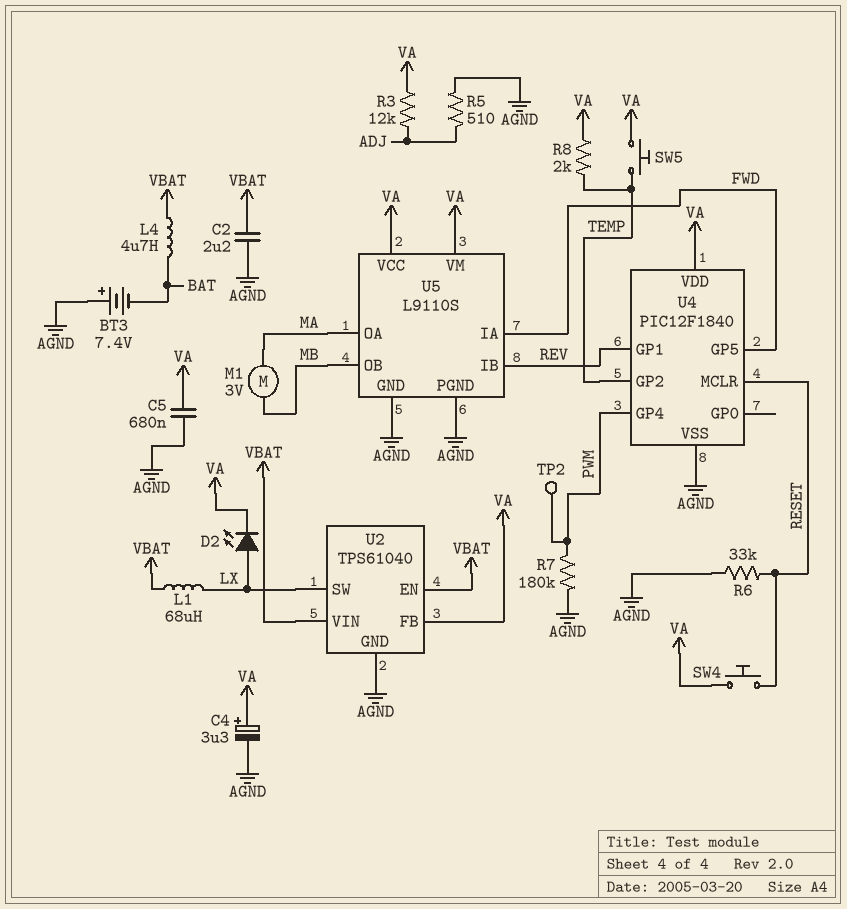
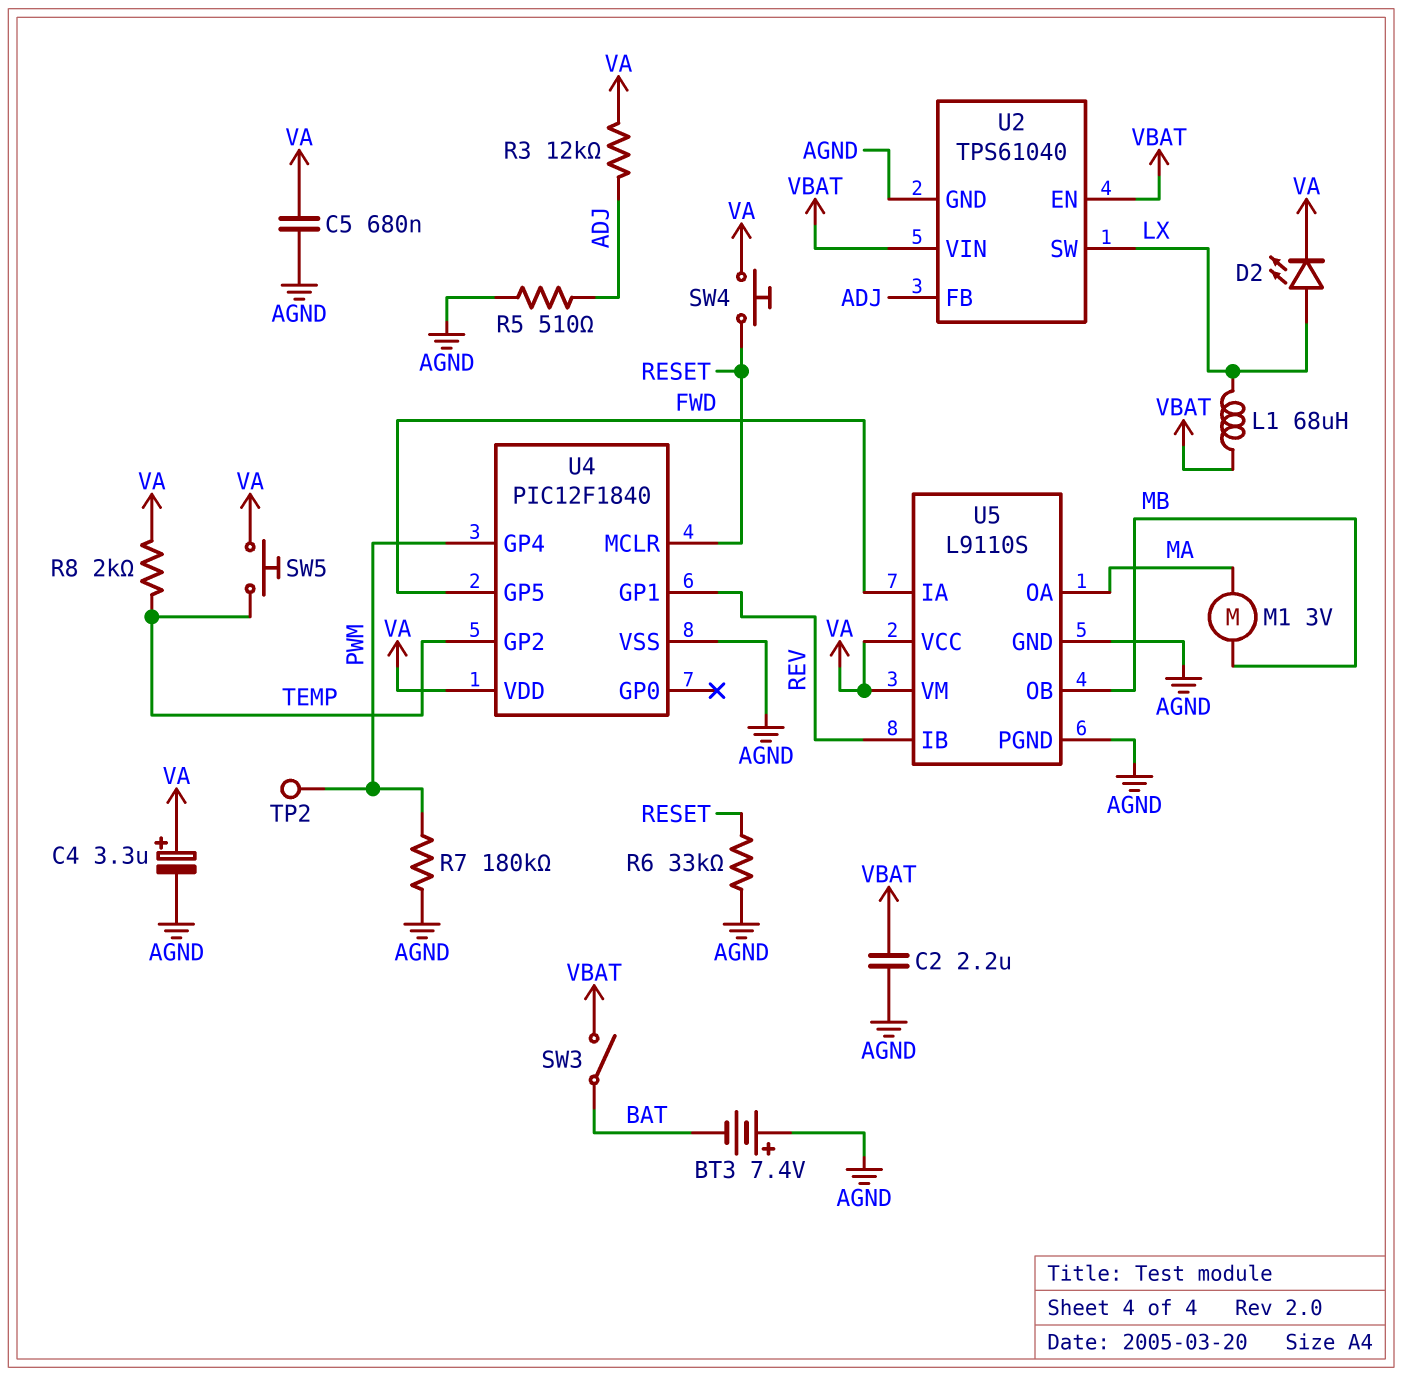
L4: 4.7uH (BAT, VBAT) -> none
SW3: none -> switch (BAT, VBAT)
U2 pin FB: VA -> ADJ

